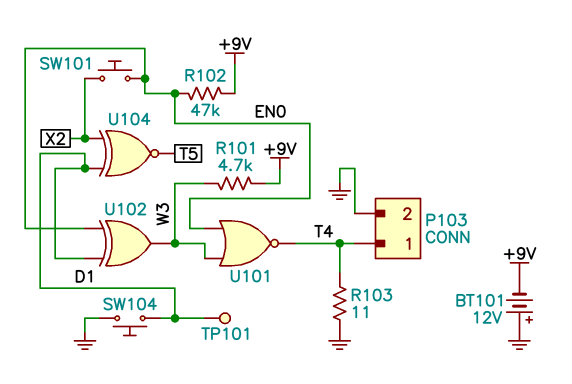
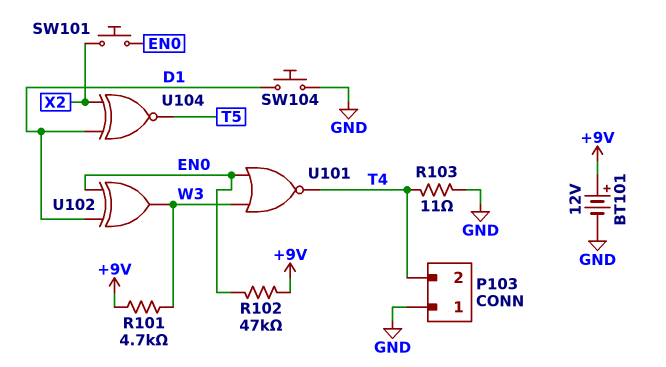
BT101: 12V (plus GND, minus +9V) -> 12V (plus +9V, minus GND)
P103 pin 1: T4 -> GND
P103 pin 2: GND -> T4
TP101: test point (D1) -> none

